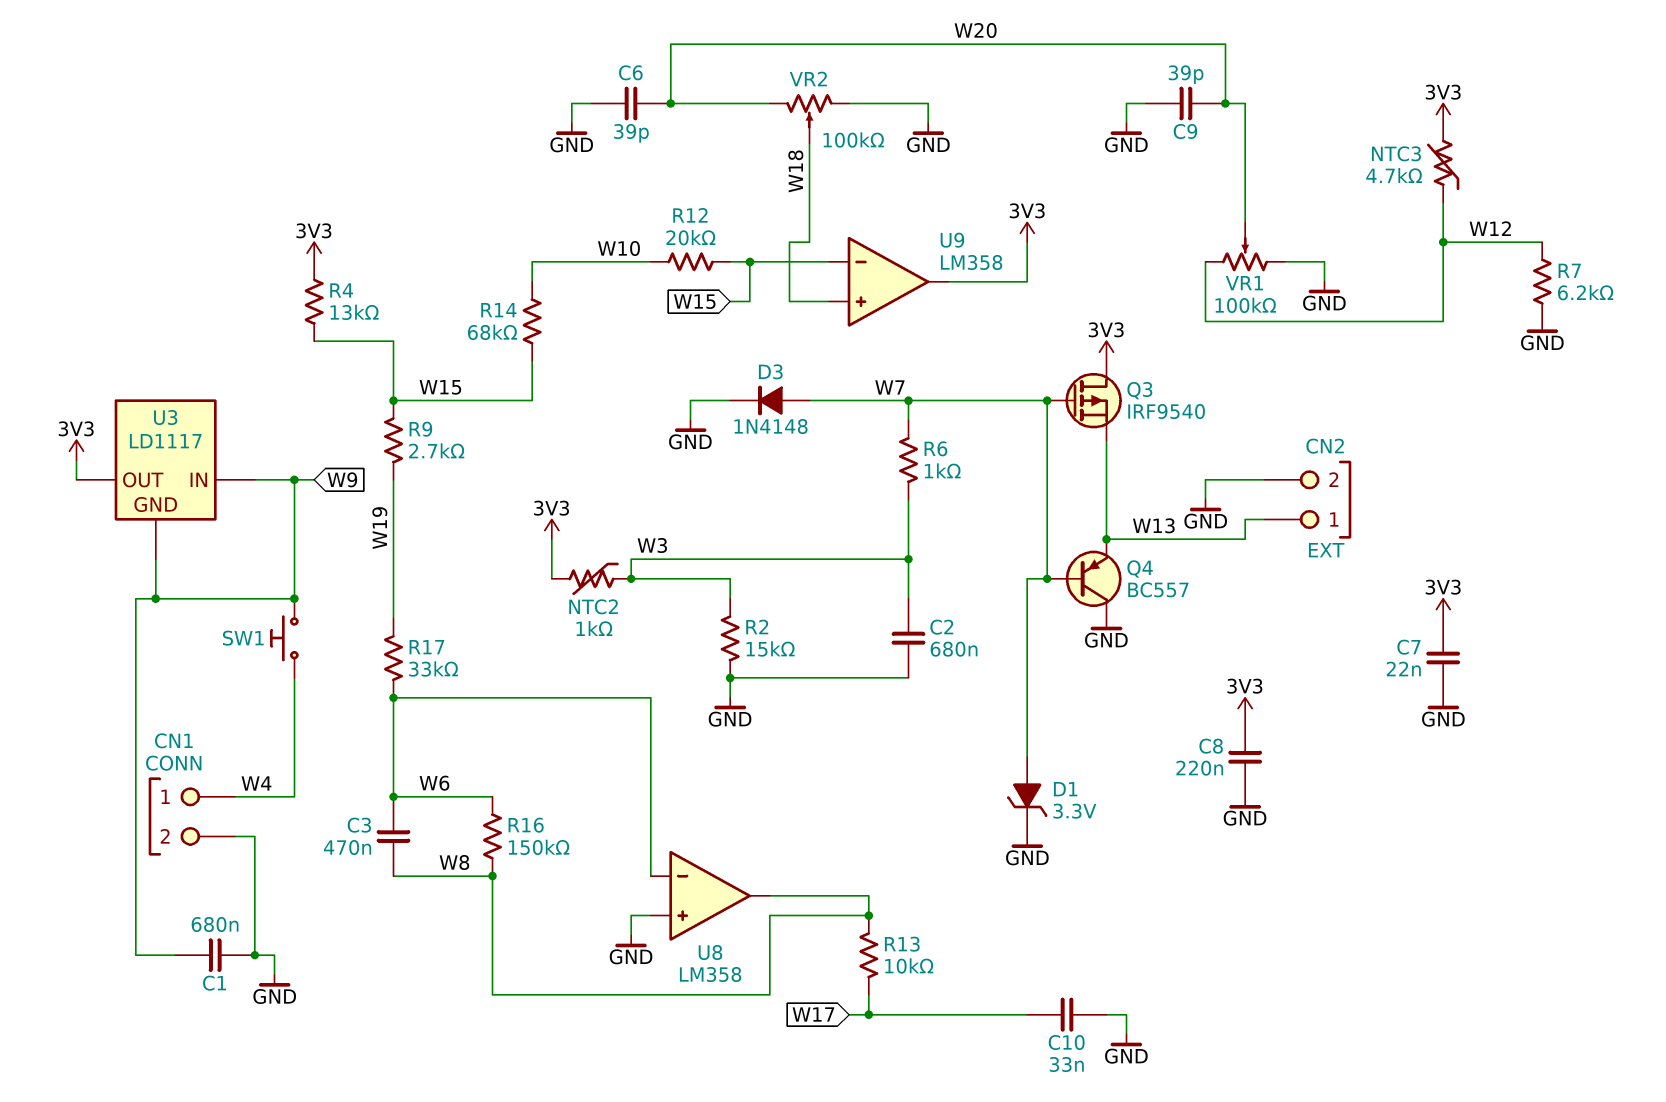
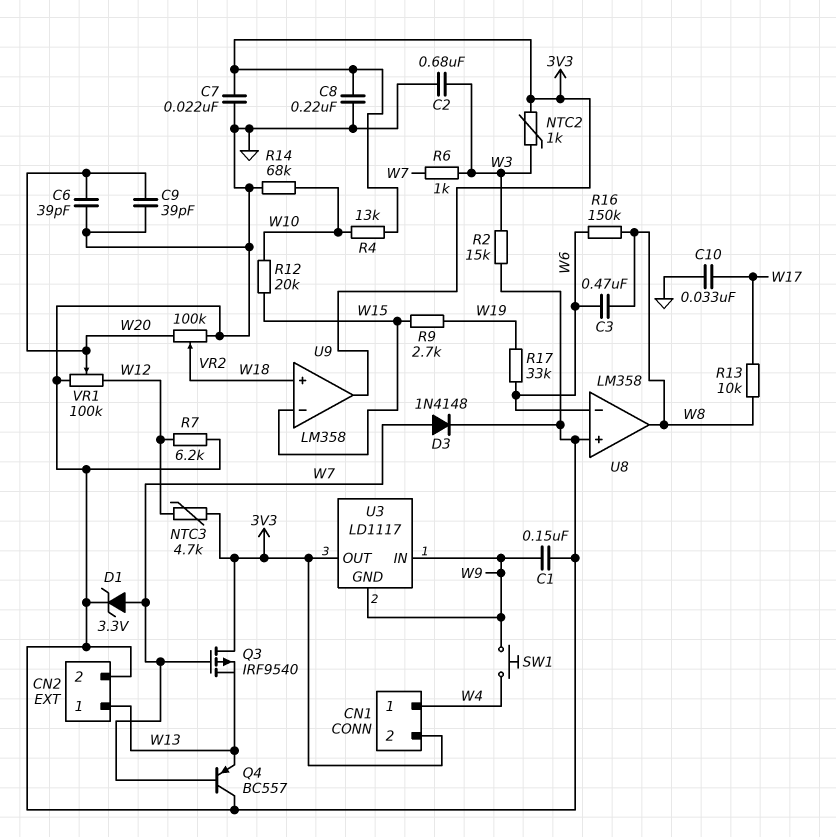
C1: 680nF (GND, W9) -> 150nF (GND, W9)
CN1 pin 2: GND -> 3V3
R4: 13k (3V3, W15) -> 13k (3V3, W10)
R14: 68k (W10, W15) -> 68k (GND, W10)

